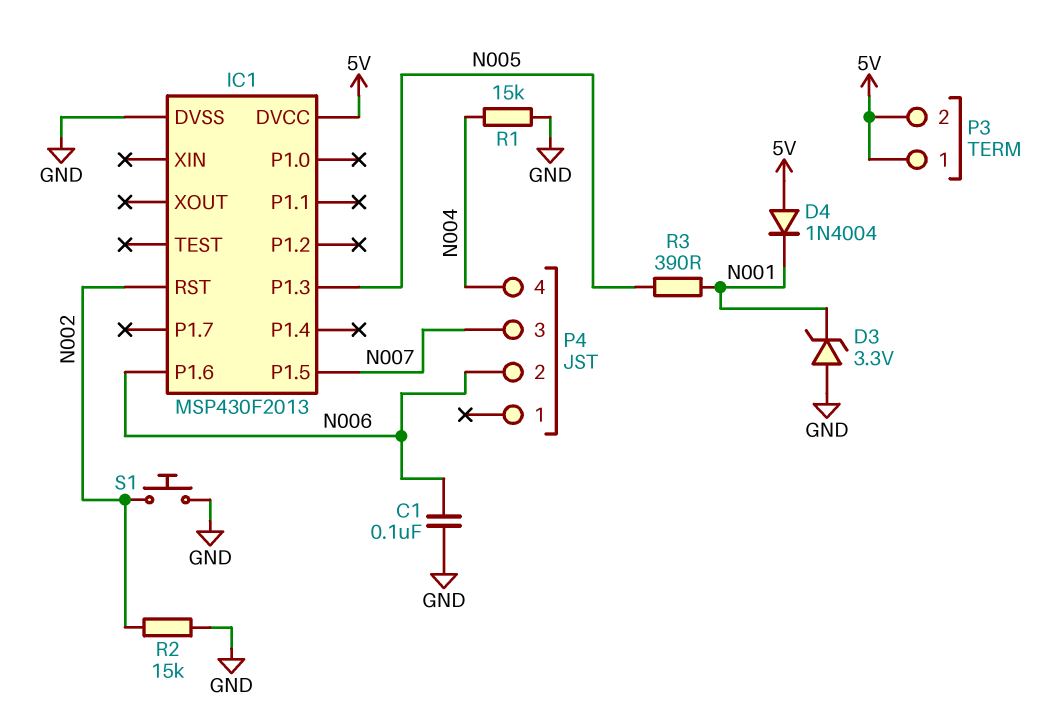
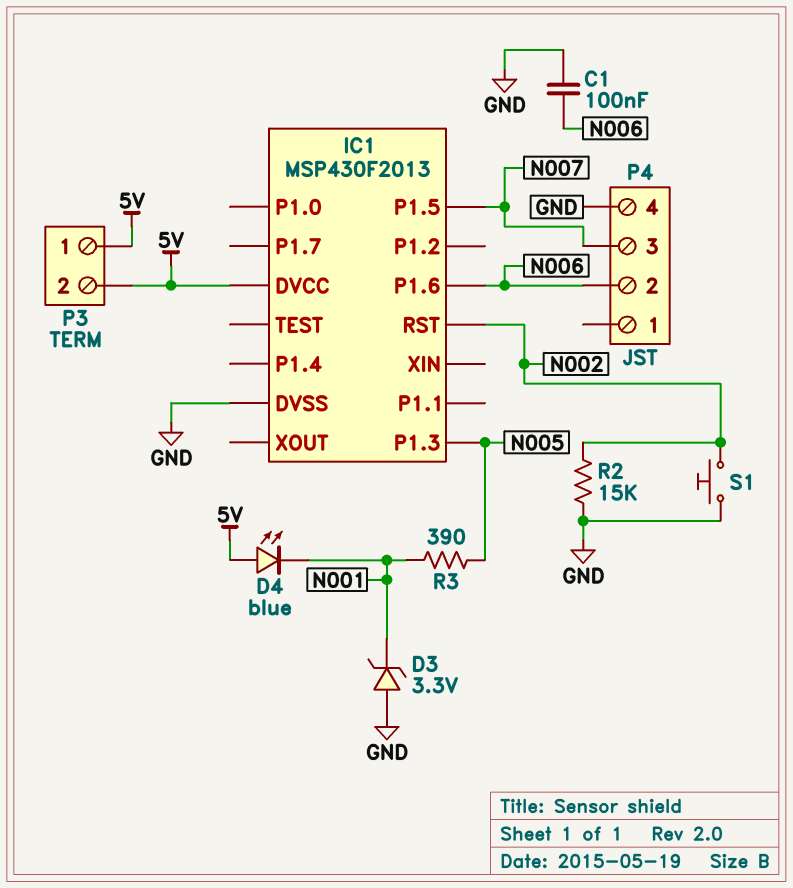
D4: diode 1N4004 (A 5V, K N001) -> LED blue (A 5V, K N001)
P4 pin 4: N004 -> GND
R1: 15k (GND, N004) -> none

